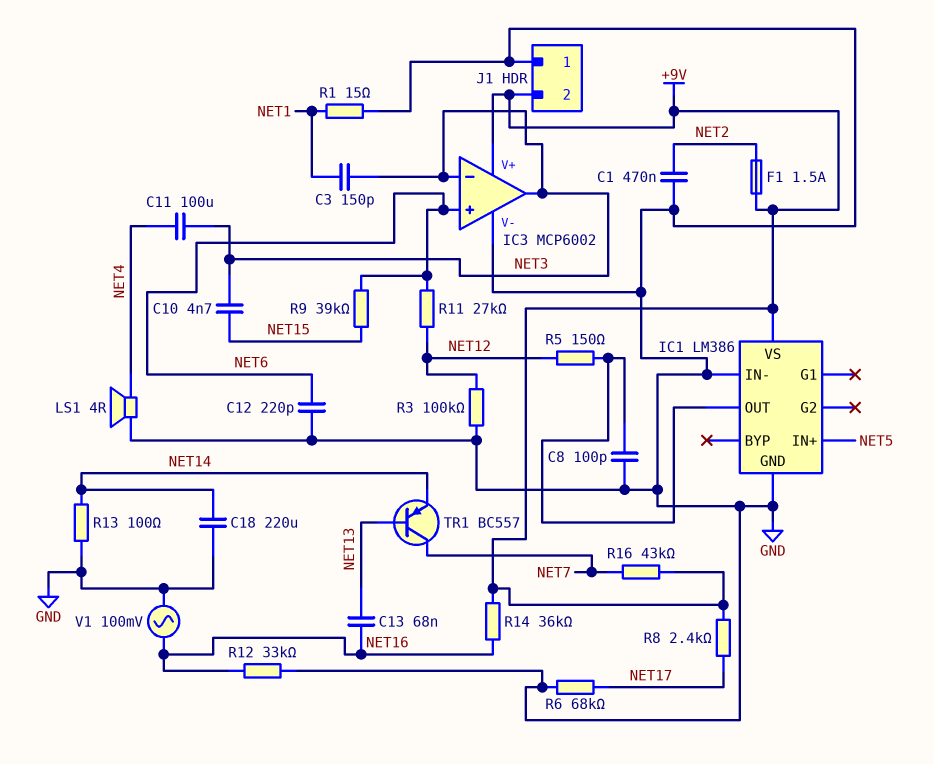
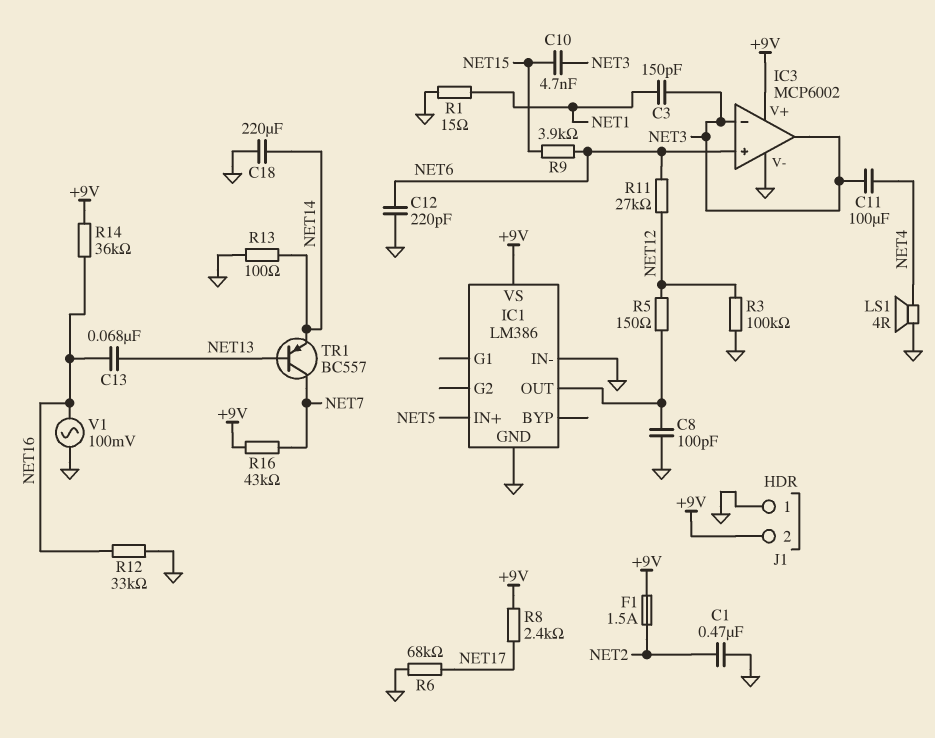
R9: 39k (NET6, NET15) -> 3.9k (NET6, NET15)

